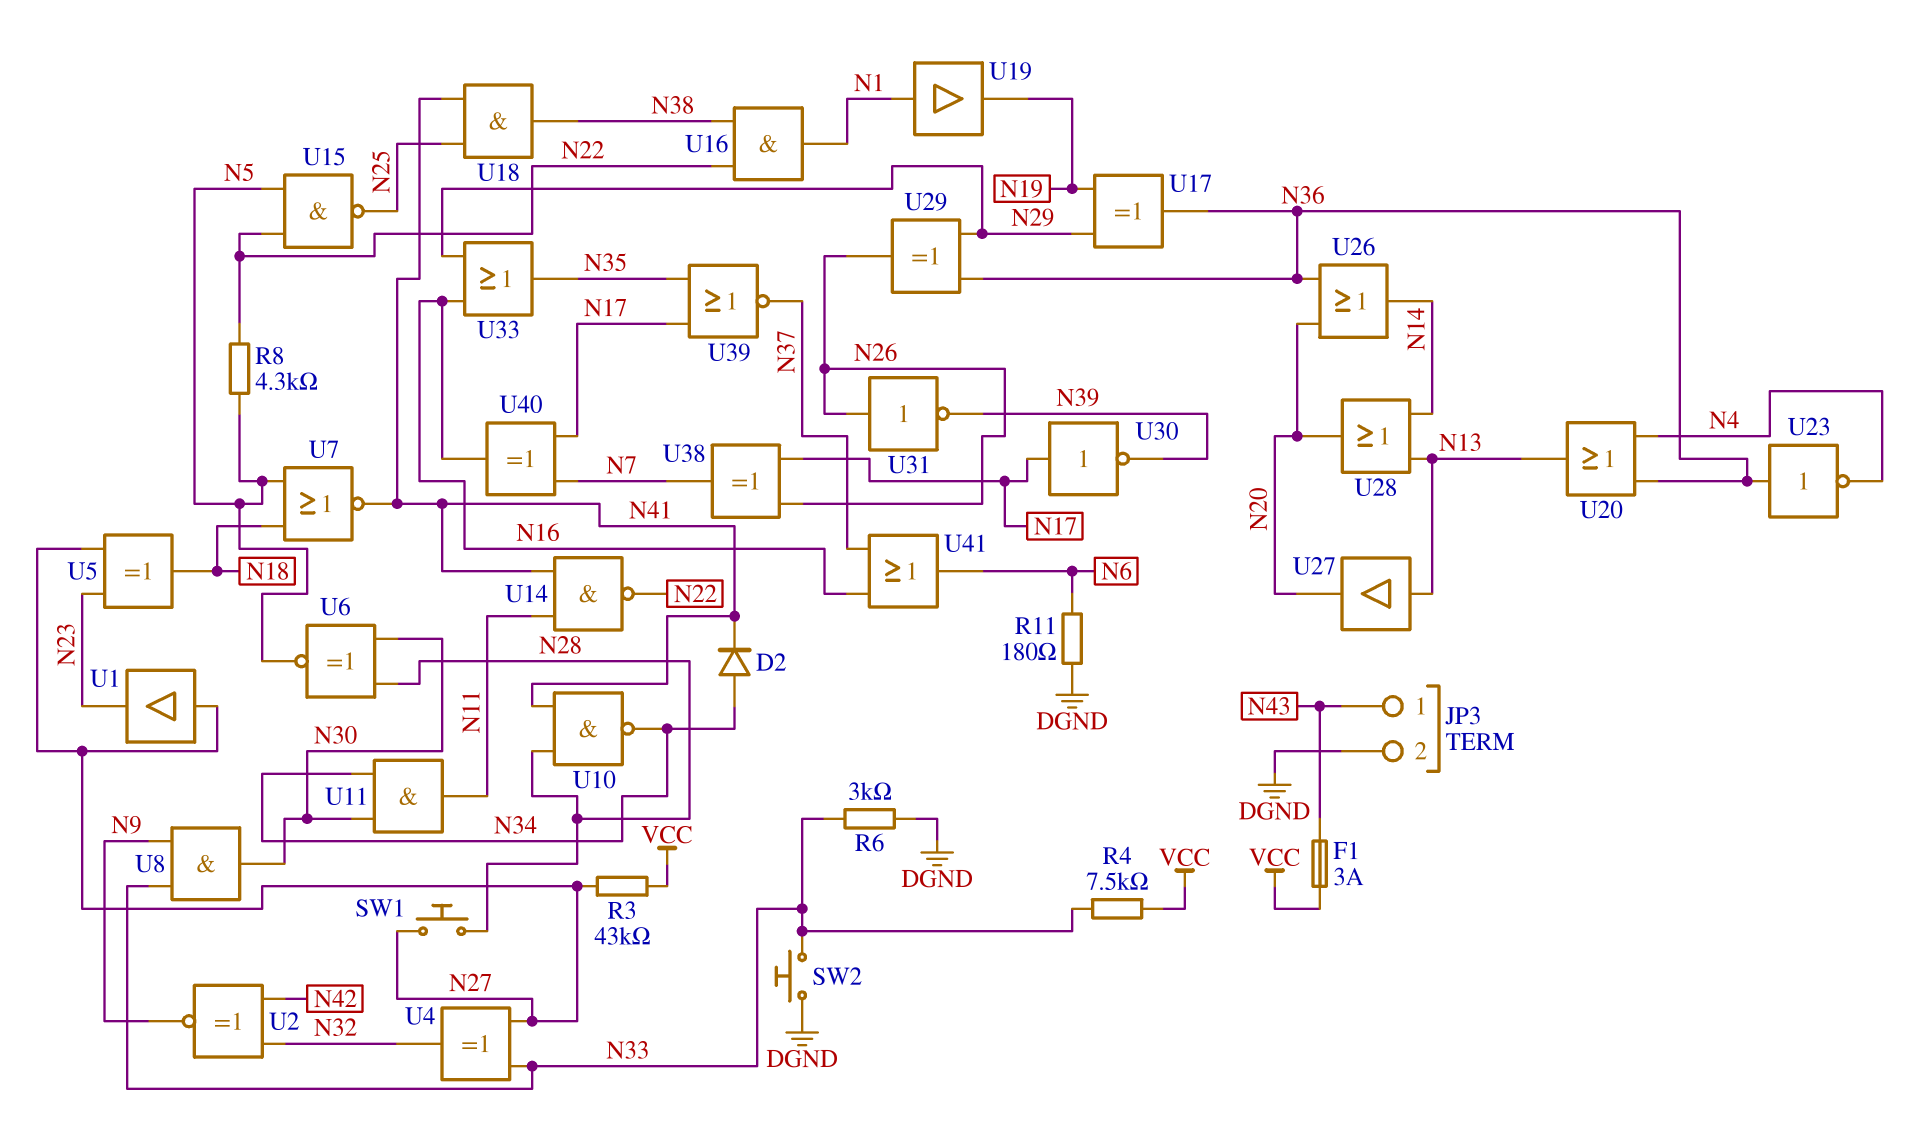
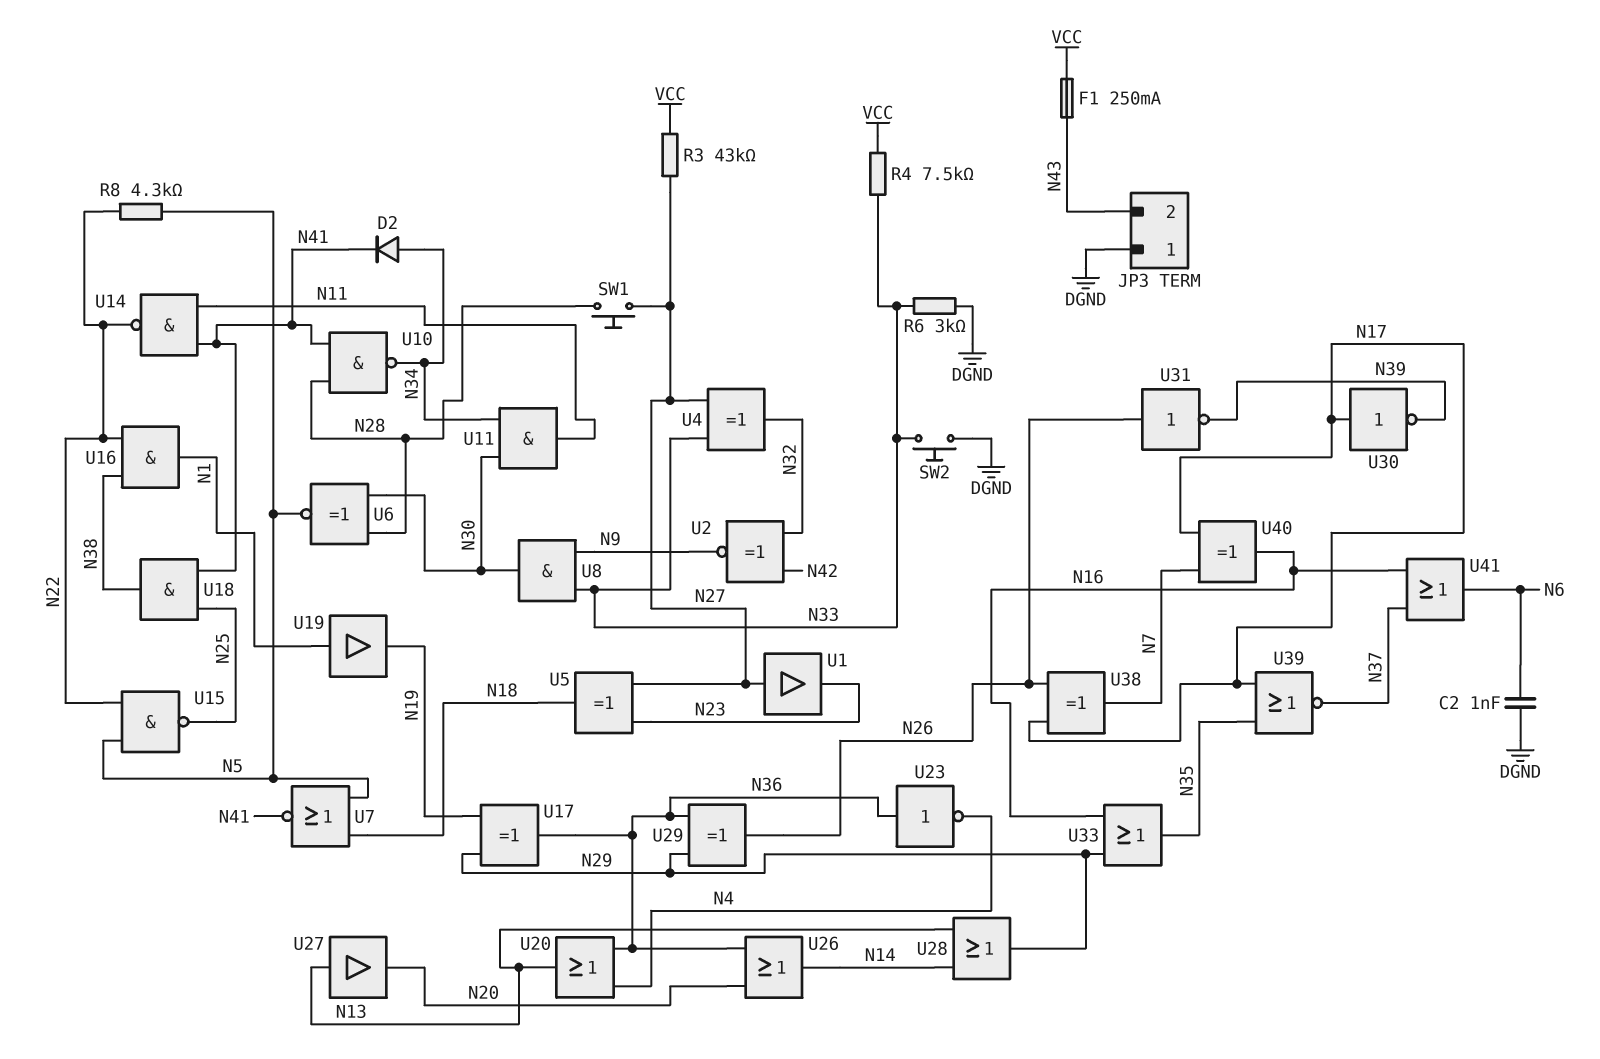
C2: none -> 1nF (DGND, N6)
F1: 3A (N43, VCC) -> 250mA (N43, VCC)
JP3 pin 1: N43 -> DGND
JP3 pin 2: DGND -> N43
R11: 180 (DGND, N6) -> none
U28: OR (in N13, in N14, out N20) -> OR (in N13, in N14, out N29)

